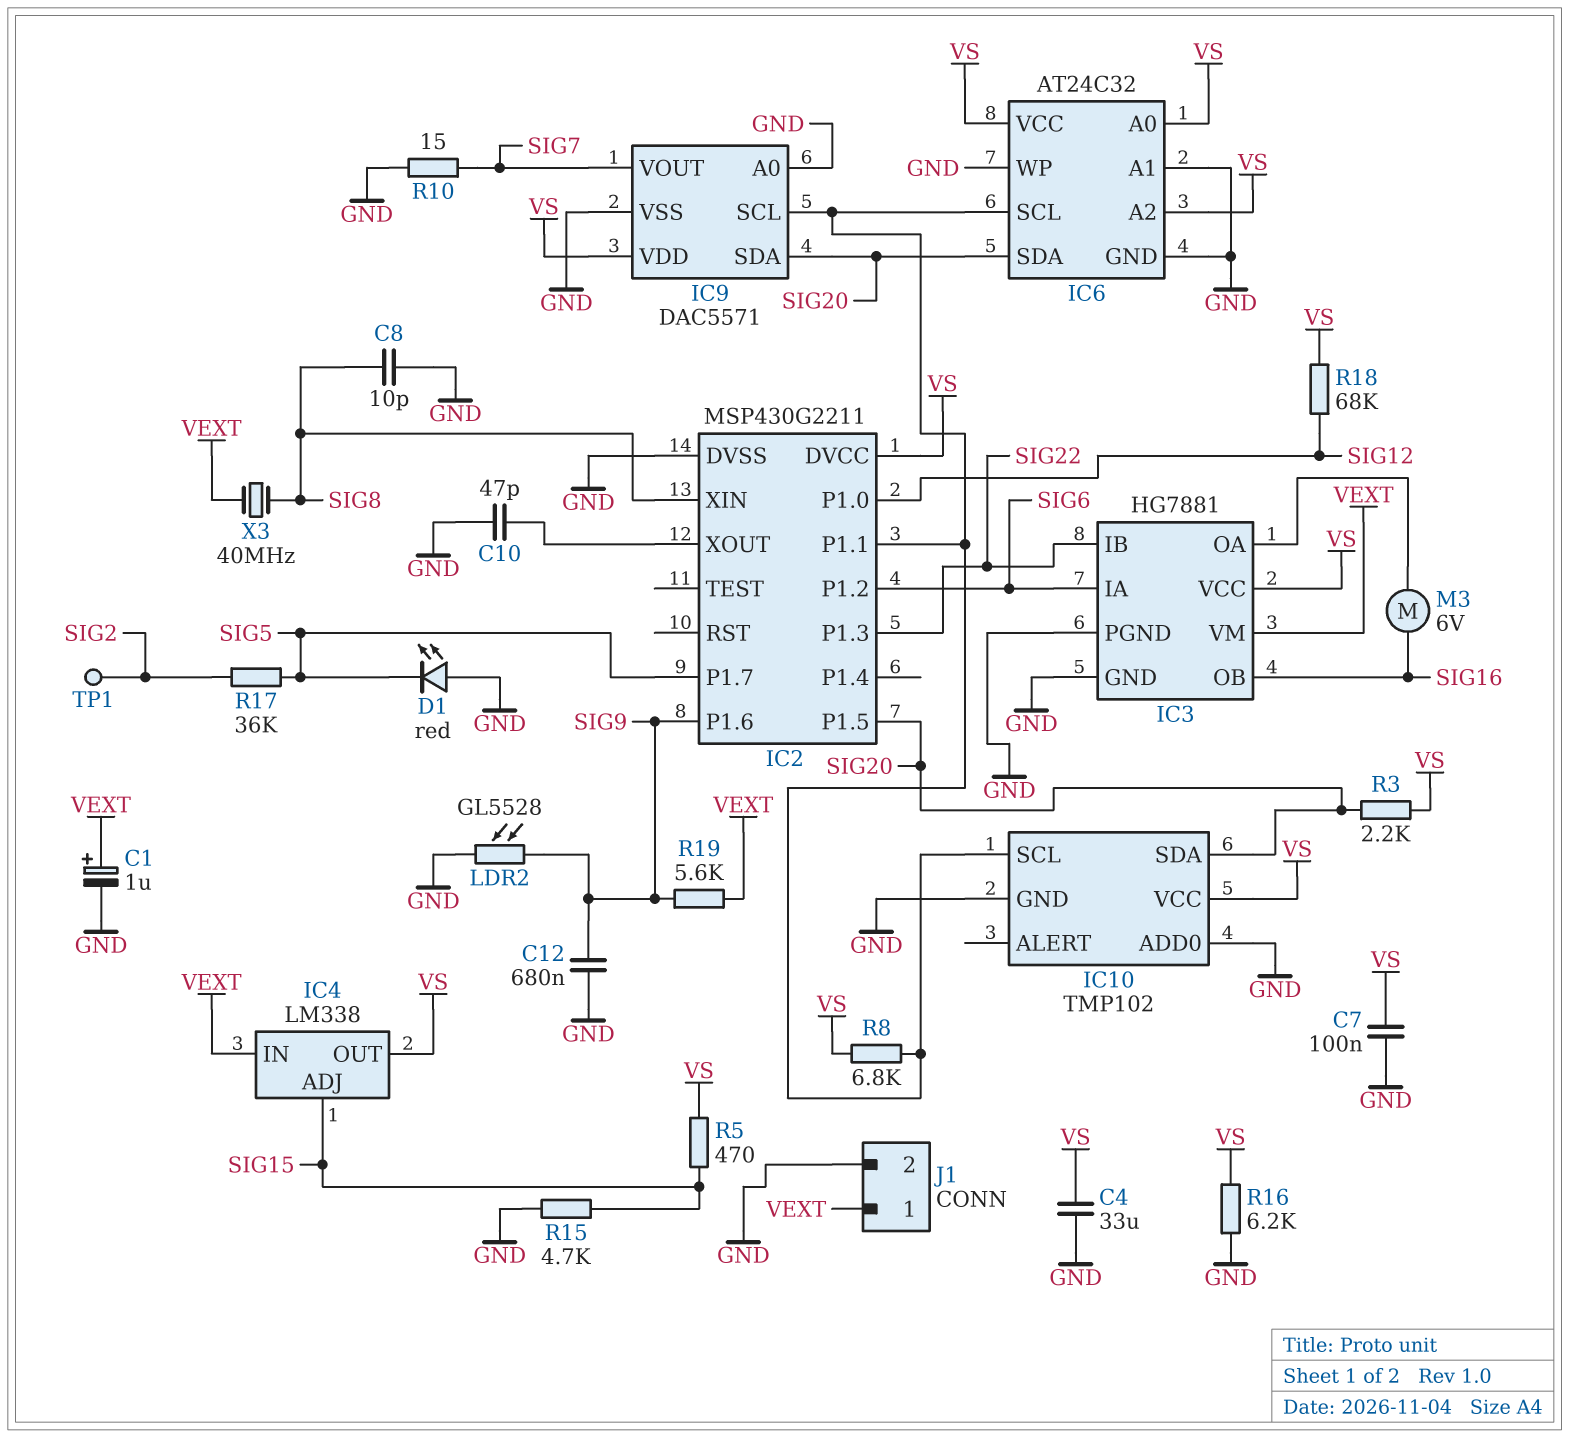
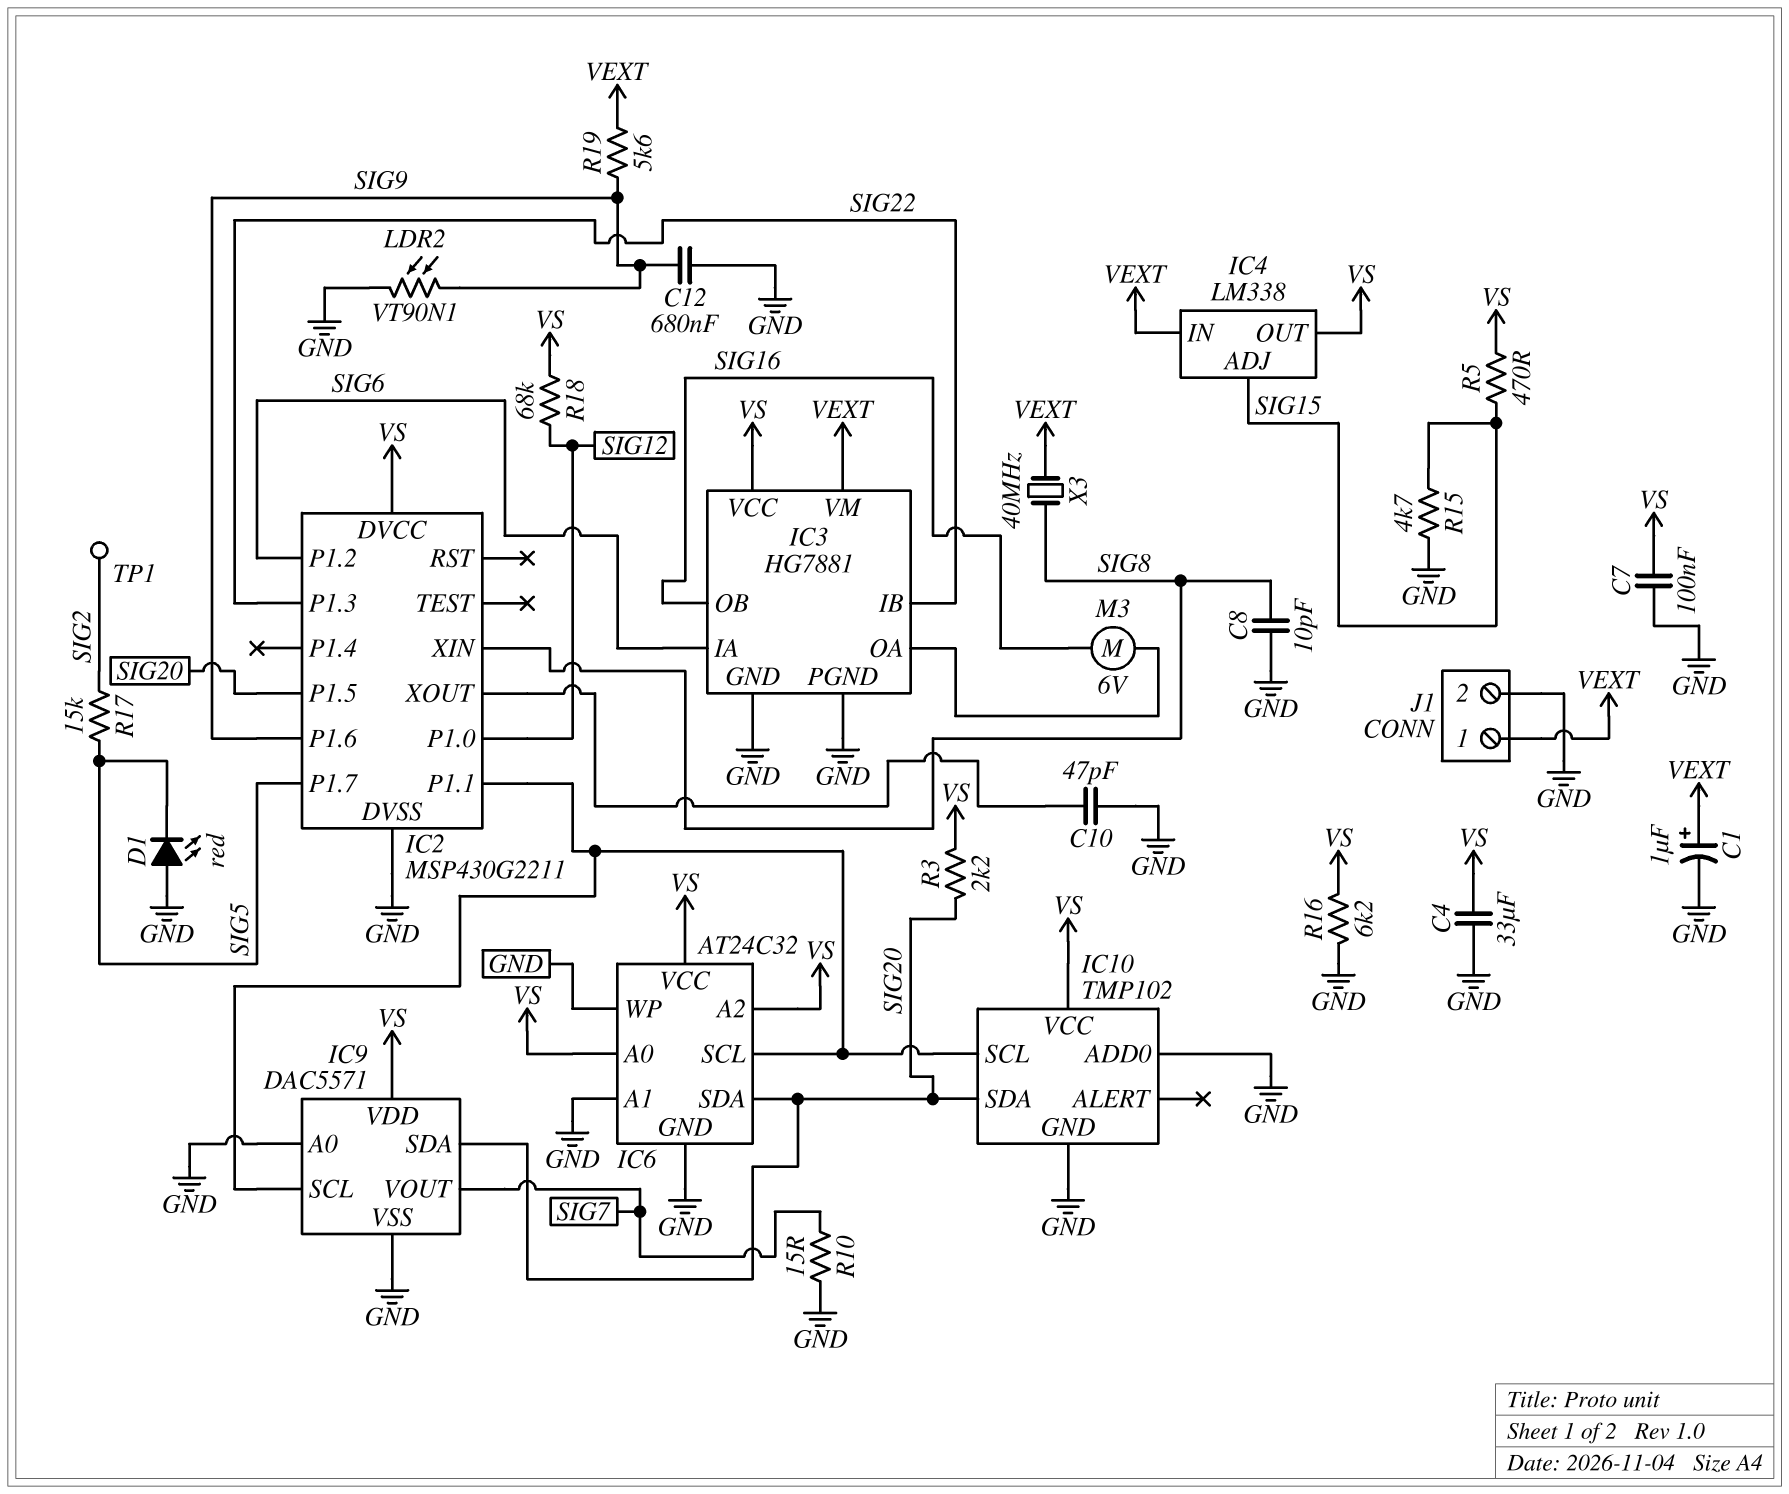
LDR2: GL5528 (GND, SIG9) -> VT90N1 (GND, SIG9)
R8: 6.8k (IC2/P1.1, VS) -> none
R17: 36k (SIG2, SIG5) -> 15k (SIG2, SIG5)

